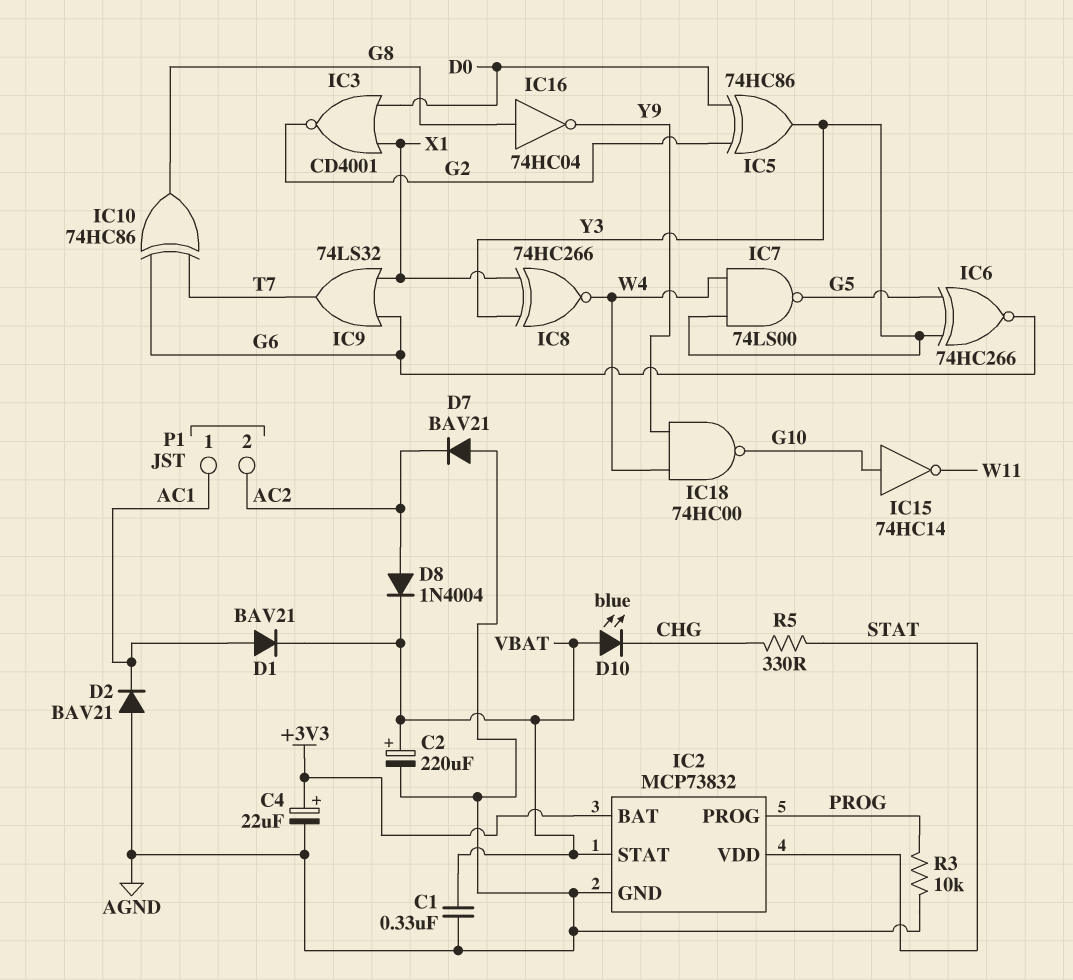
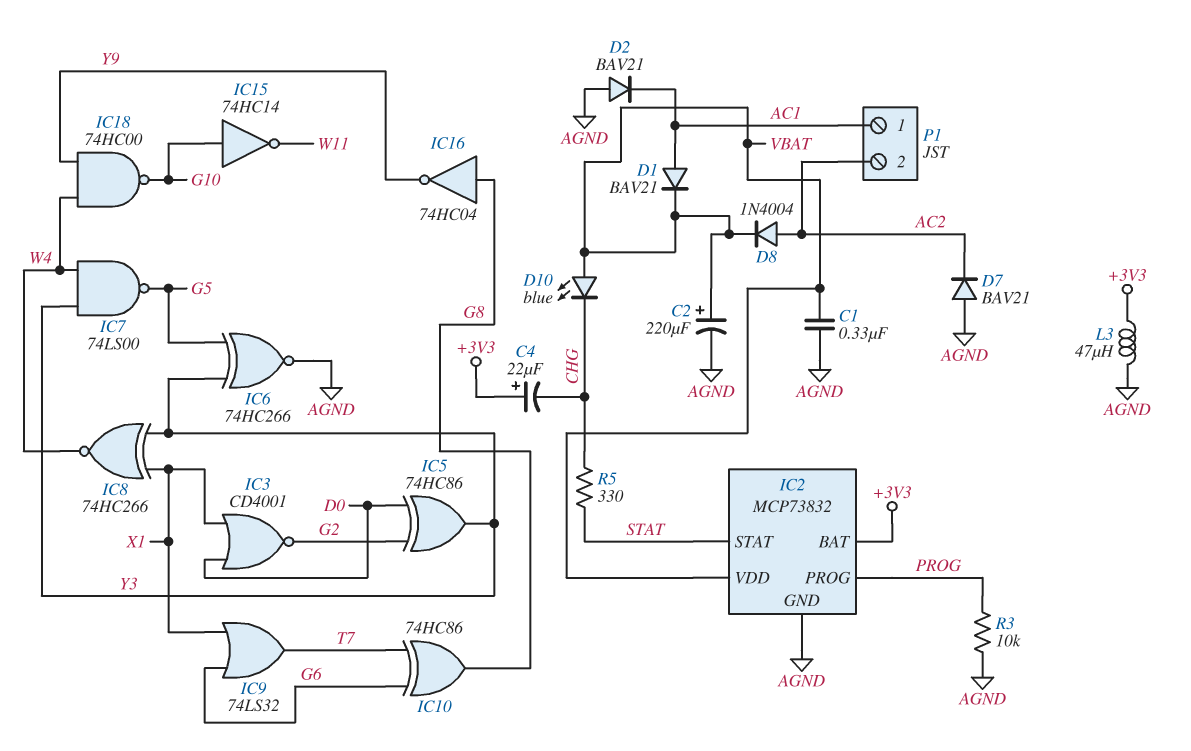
C4: 22uF (plus +3V3, minus AGND) -> 22uF (plus +3V3, minus CHG)
IC2 pin STAT: VBAT -> STAT
IC2 pin VDD: STAT -> VBAT
IC6: XNOR 74HC266 (in G5, in Y3, out G6) -> XNOR 74HC266 (in G5, in Y3, out AGND)
L3: none -> 47uH (+3V3, AGND)

